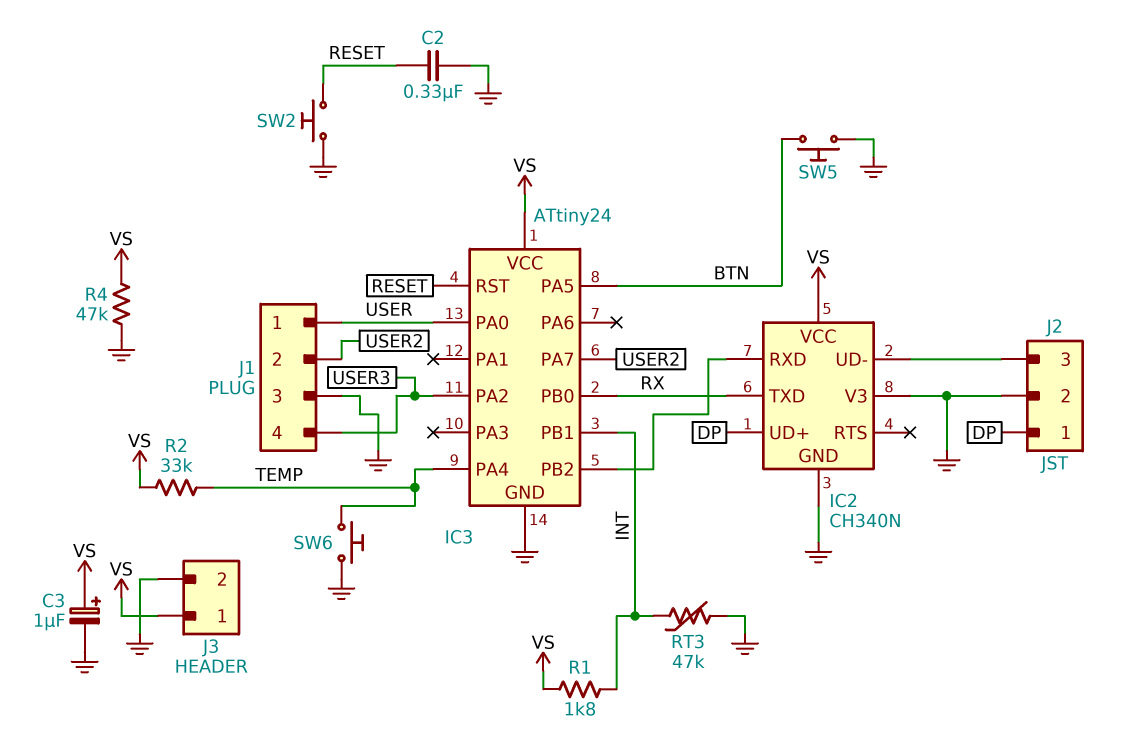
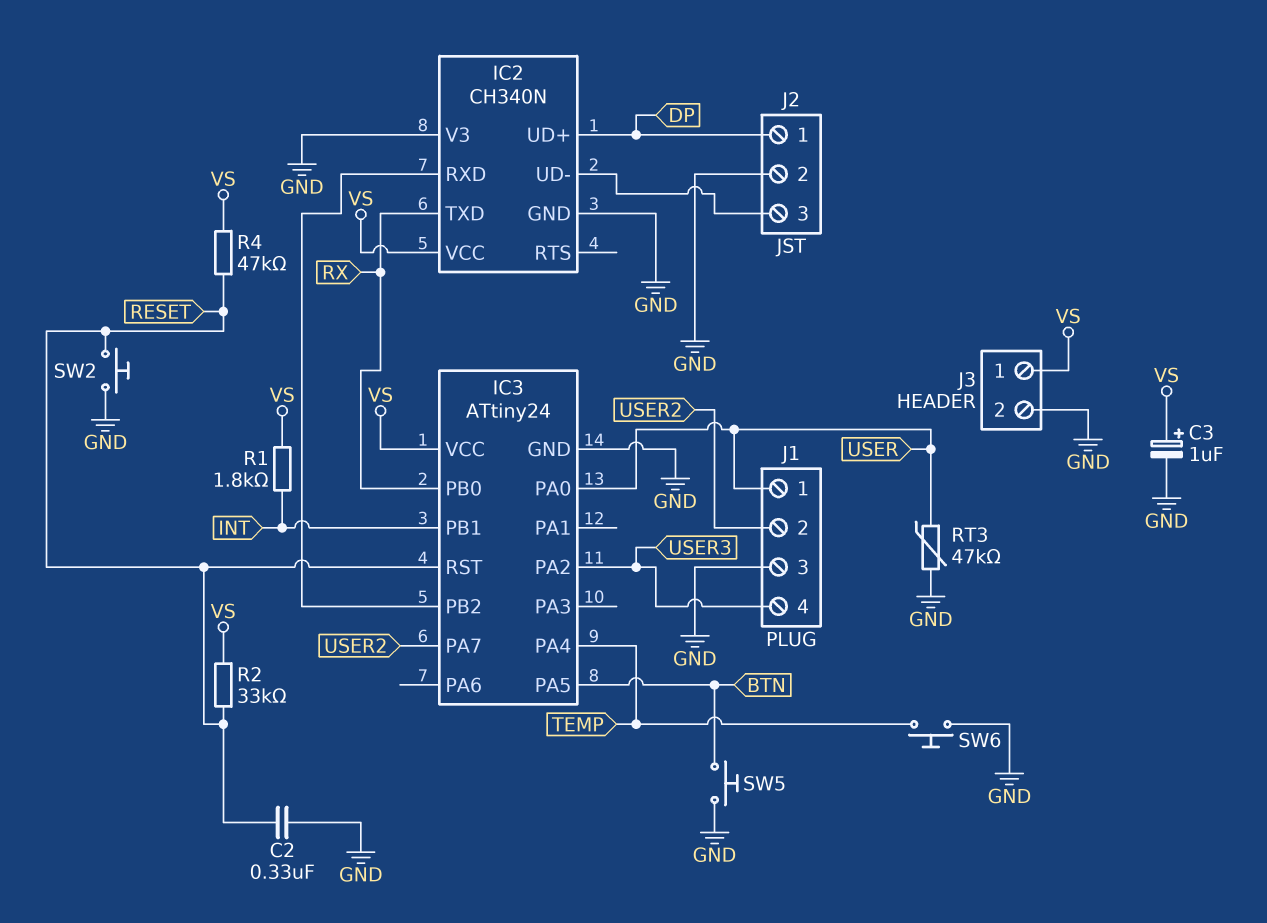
R2: 33k (TEMP, VS) -> 33k (RESET, VS)
R4: 47k (GND, VS) -> 47k (RESET, VS)
RT3: 47k (GND, INT) -> 47k (GND, USER)

